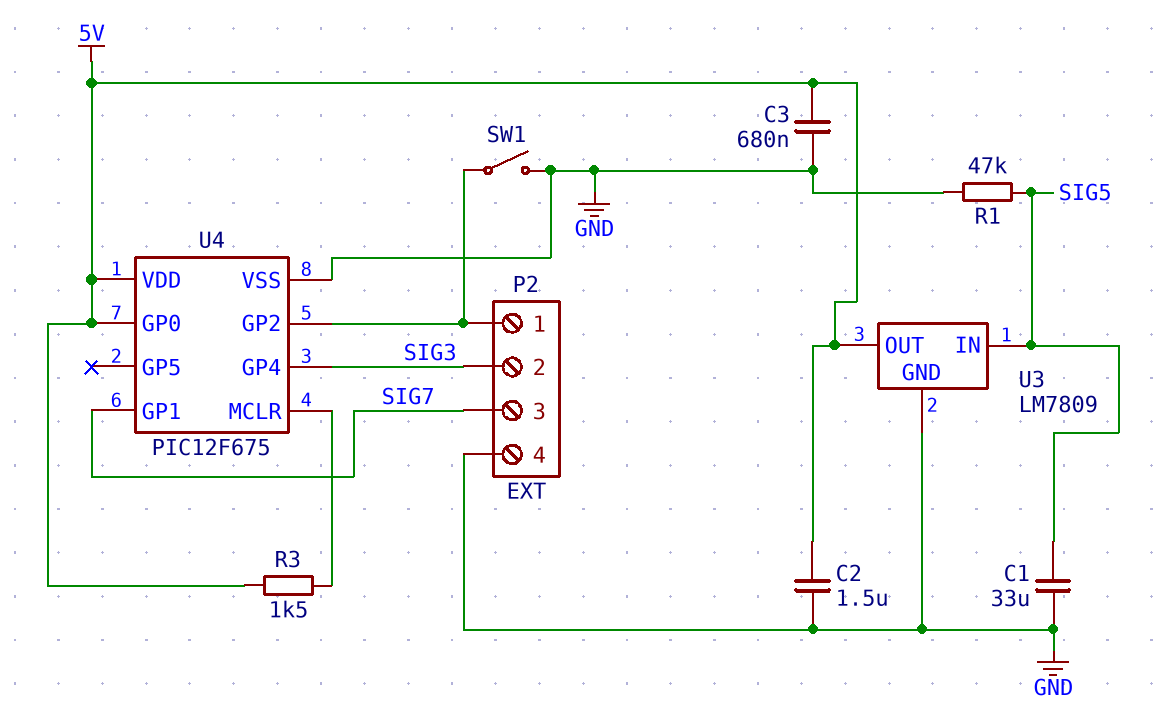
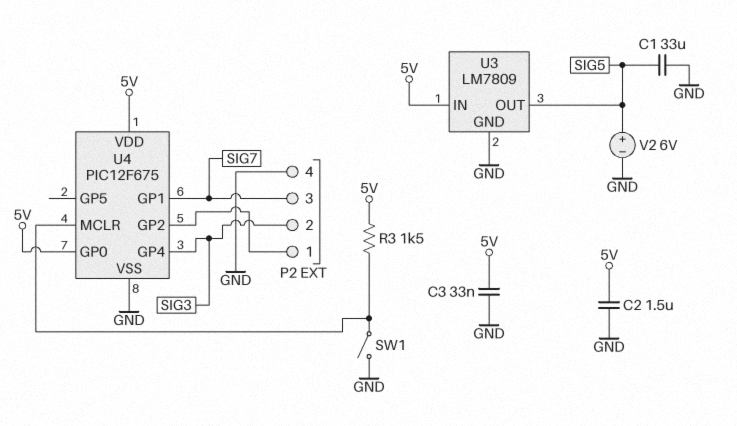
C3: 680nF (5V, GND) -> 33nF (5V, GND)
R1: 47k (GND, SIG5) -> none
SW1: switch (GND, P2/1) -> switch (GND, U4/MCLR)
U3 pin IN: SIG5 -> 5V
U3 pin OUT: 5V -> SIG5
V2: none -> 6V (plus SIG5, minus GND)

